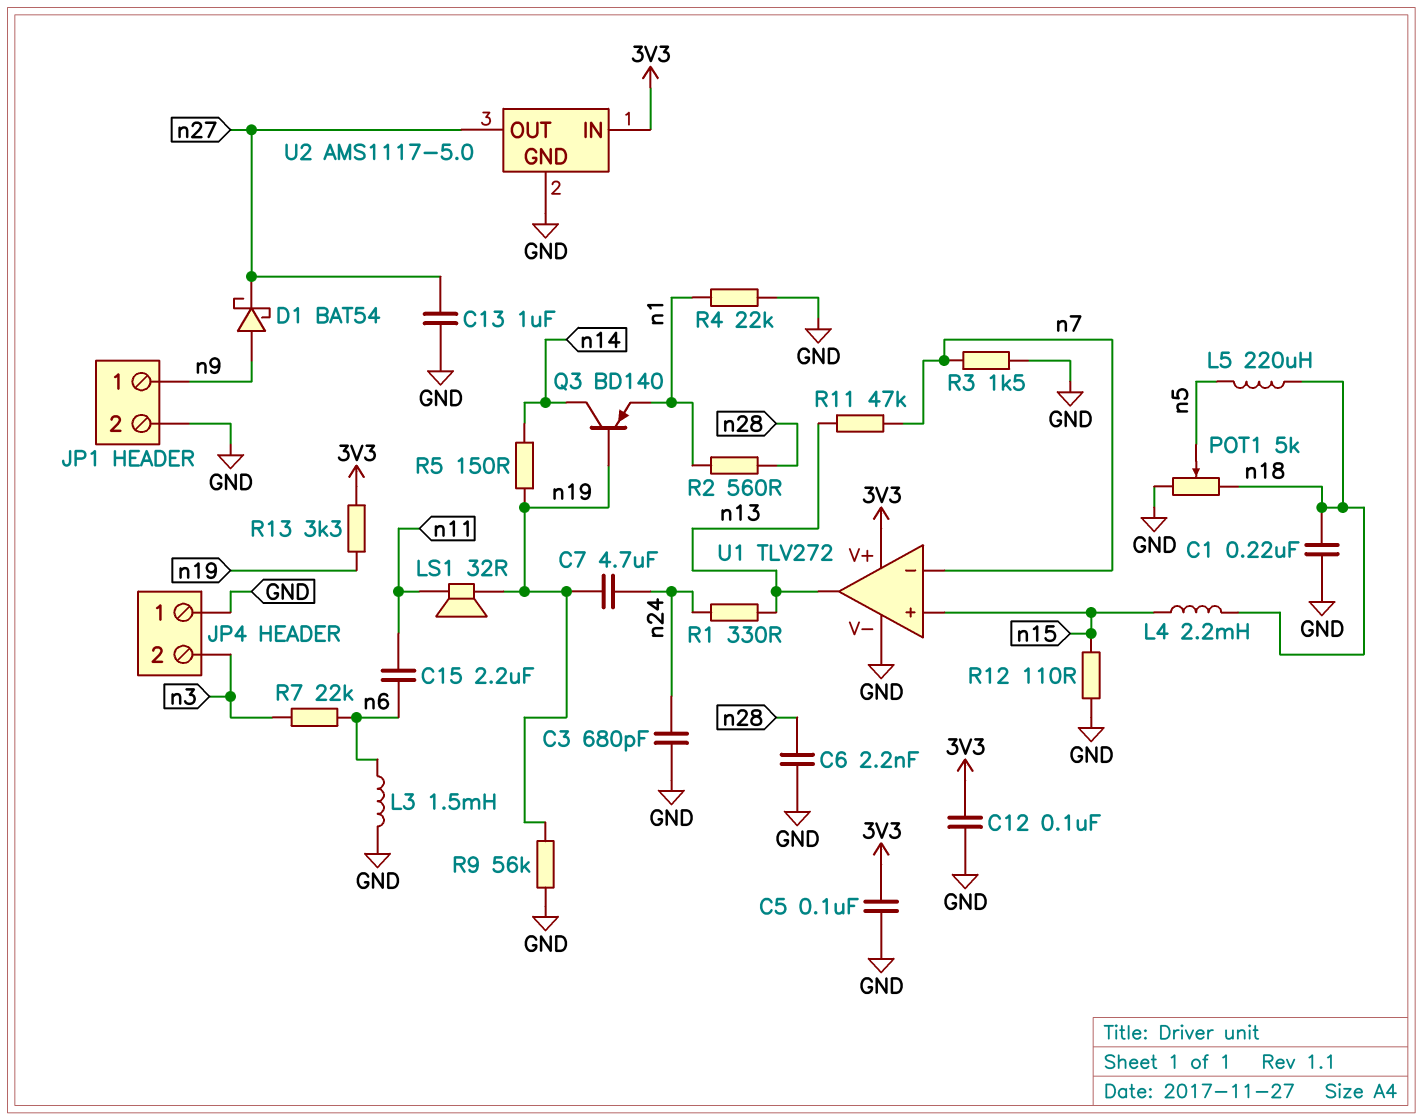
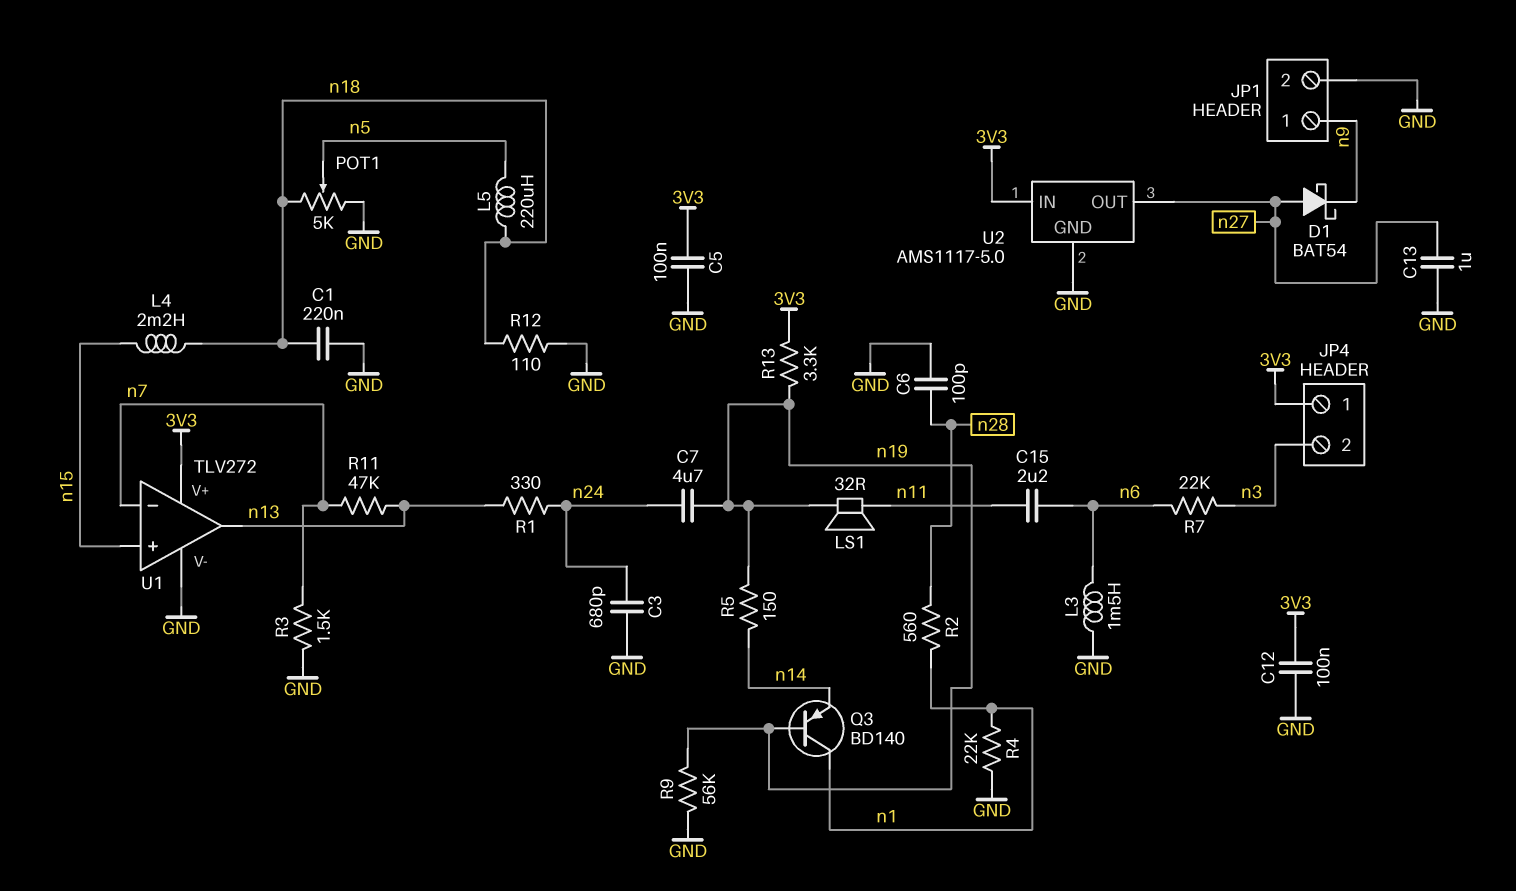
C6: 2.2nF (GND, n28) -> 100pF (GND, n28)
D1: schottky BAT54 (A n9, K n27) -> schottky BAT54 (A n27, K n9)
JP4 pin 1: GND -> 3V3
Q3: PNP BD140 (B n19, C n14, E n1) -> PNP BD140 (B n19, C n1, E n14)
R12: 110 (GND, n15) -> 110 (GND, n18)

